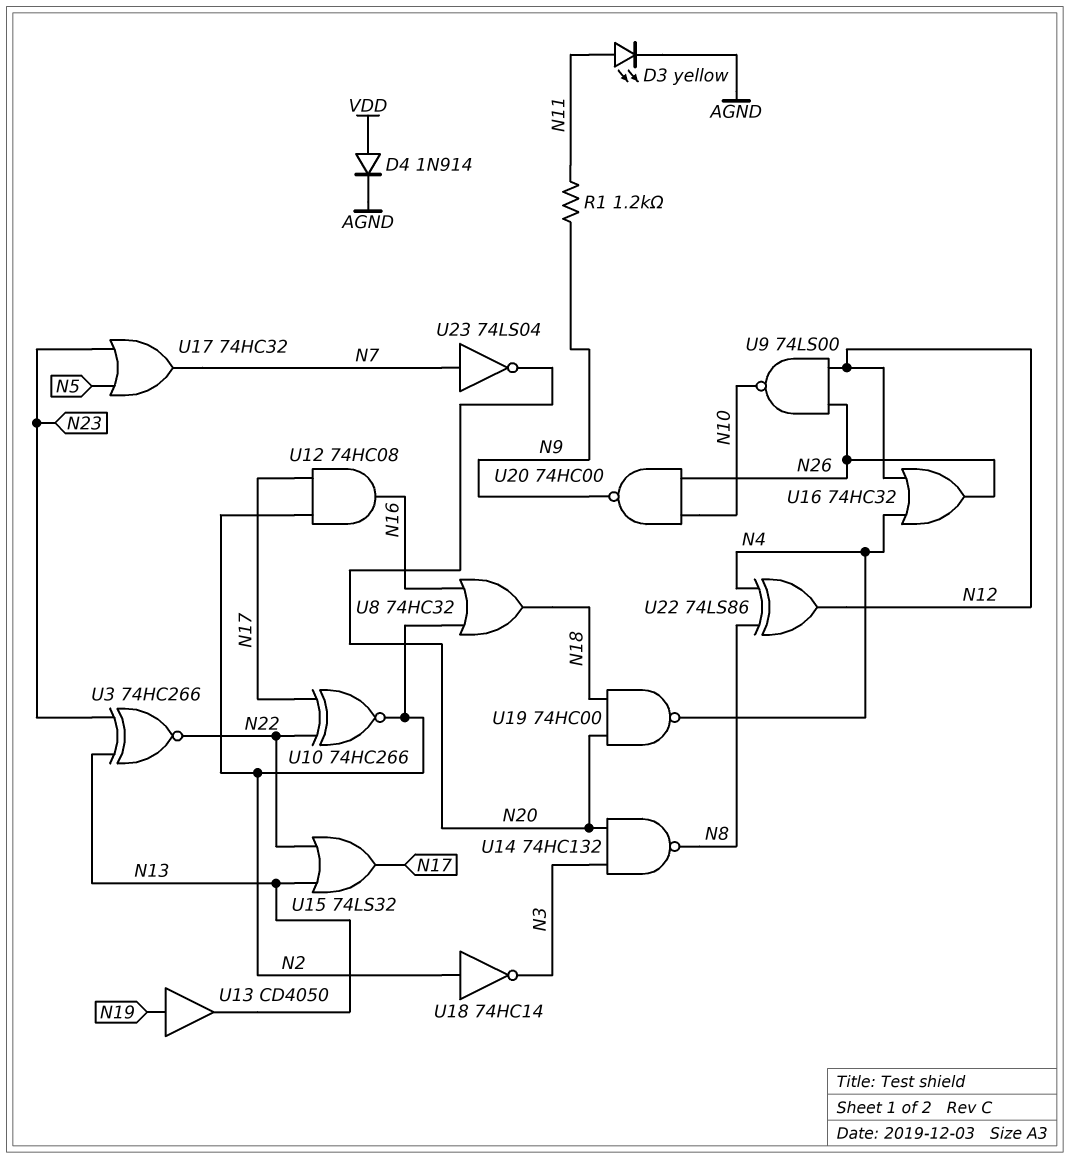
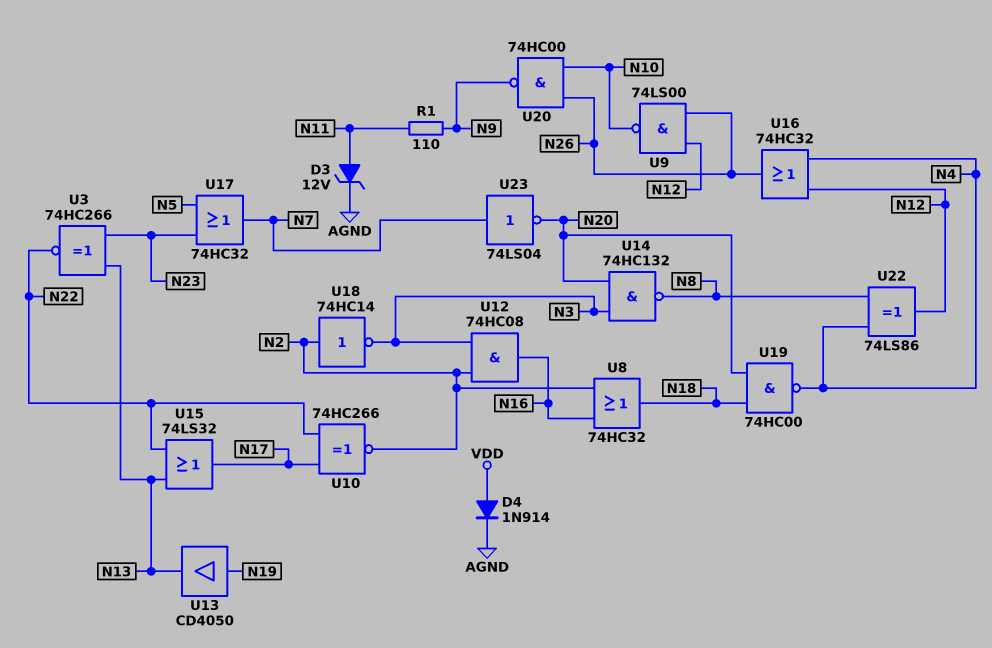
D3: LED yellow (A N11, K AGND) -> zener 12V (A N11, K AGND)
R1: 1.2k (N9, N11) -> 110 (N9, N11)
U12: AND 74HC08 (in N2, in N17, out N16) -> AND 74HC08 (in N2, in N3, out N16)

